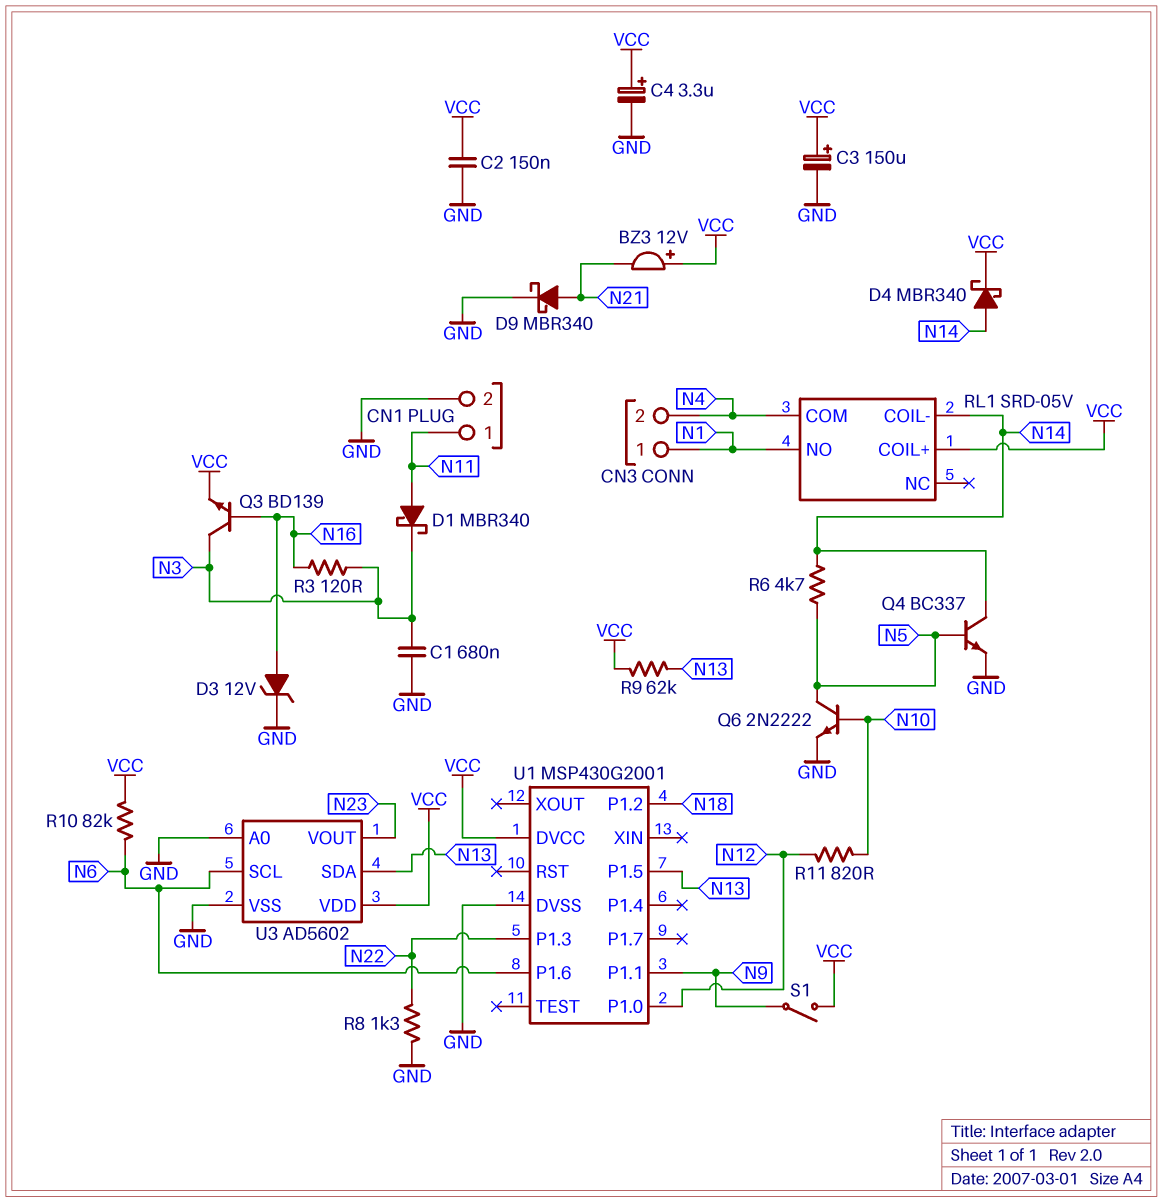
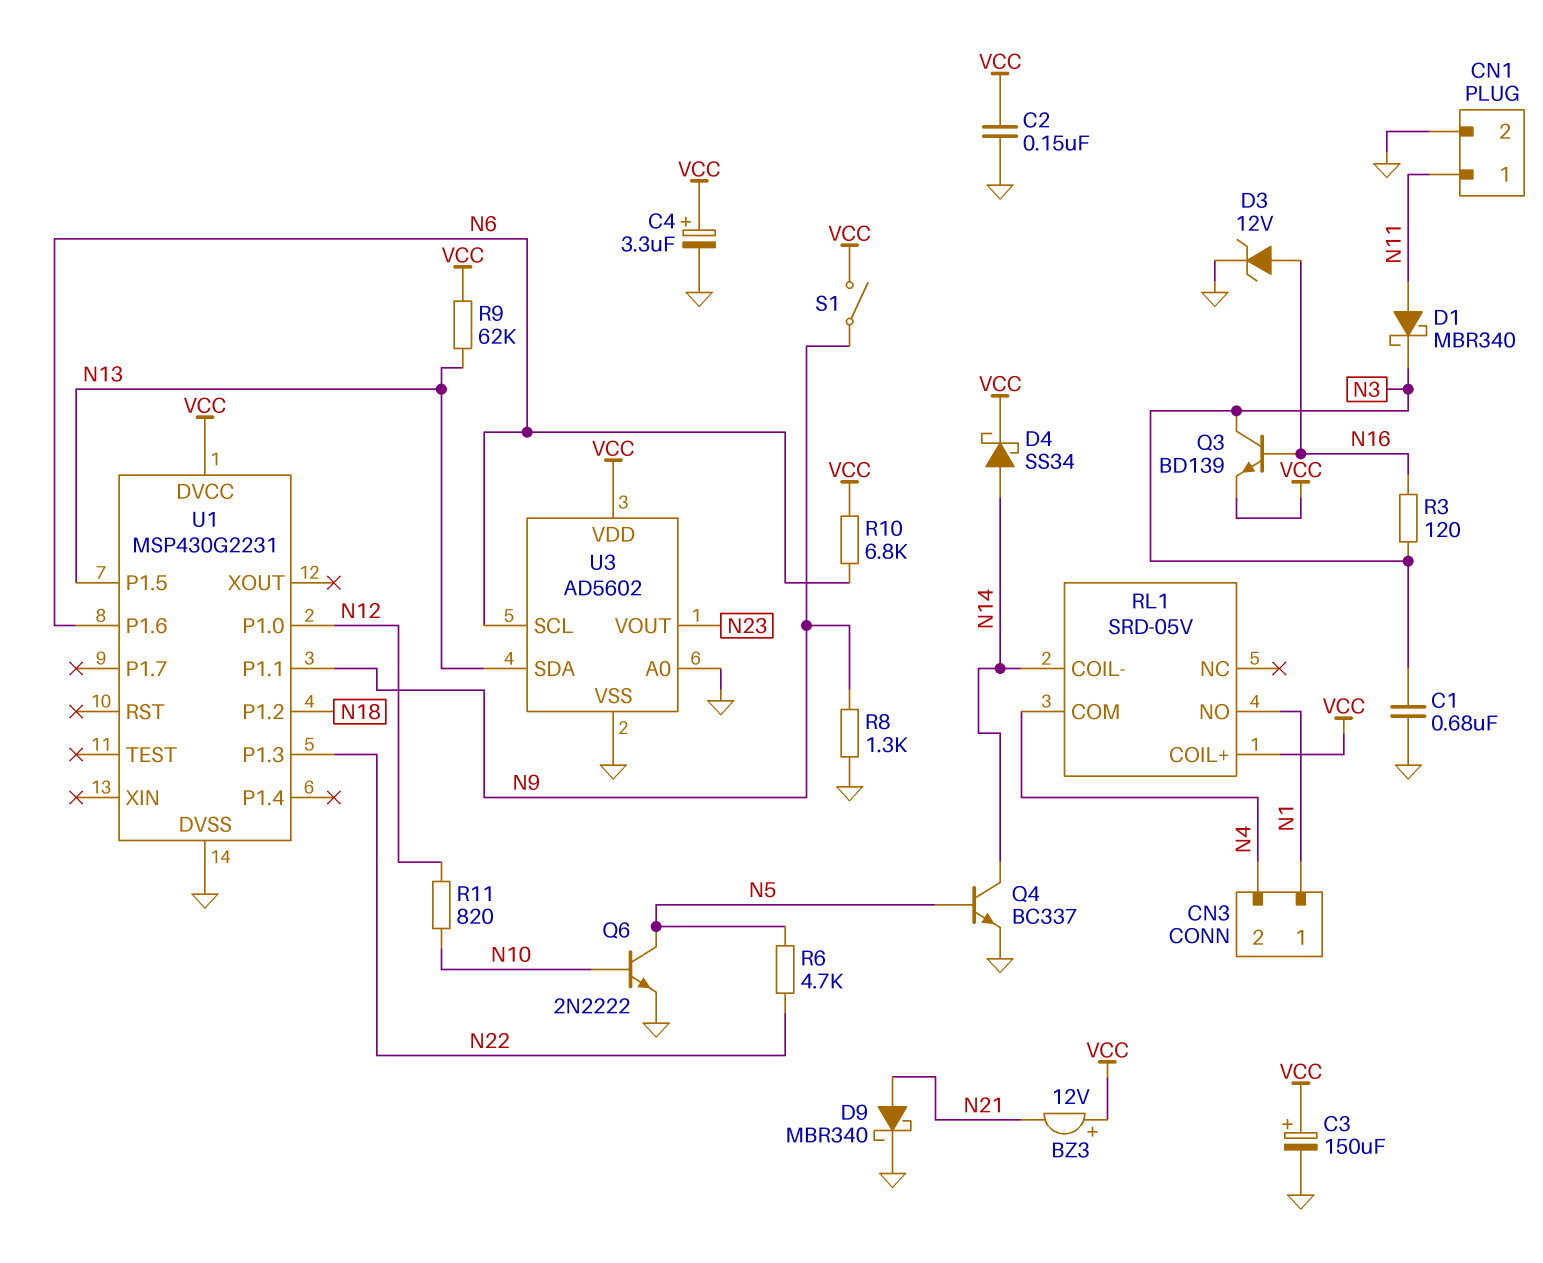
D4: schottky MBR340 (A N14, K VCC) -> schottky SS34 (A N14, K VCC)
R6: 4.7k (N5, N14) -> 4.7k (N5, N22)
R8: 1.3k (GND, N22) -> 1.3k (GND, N9)
R10: 82k (N6, VCC) -> 6.8k (N6, VCC)
U1: MSP430G2001 -> MSP430G2231

